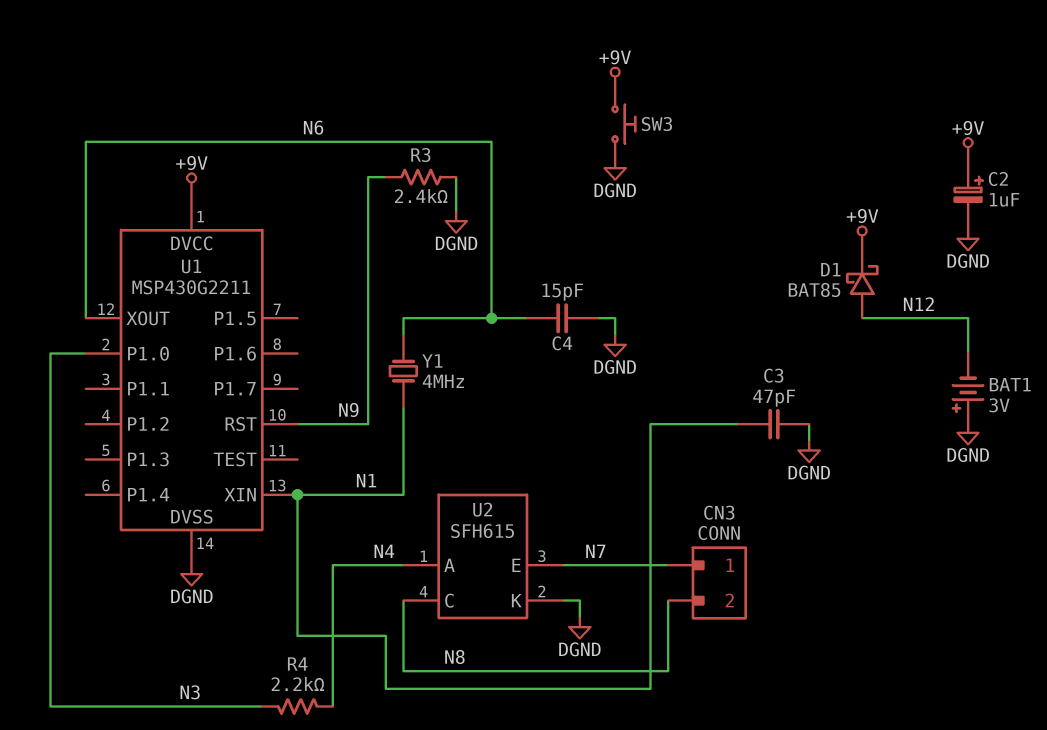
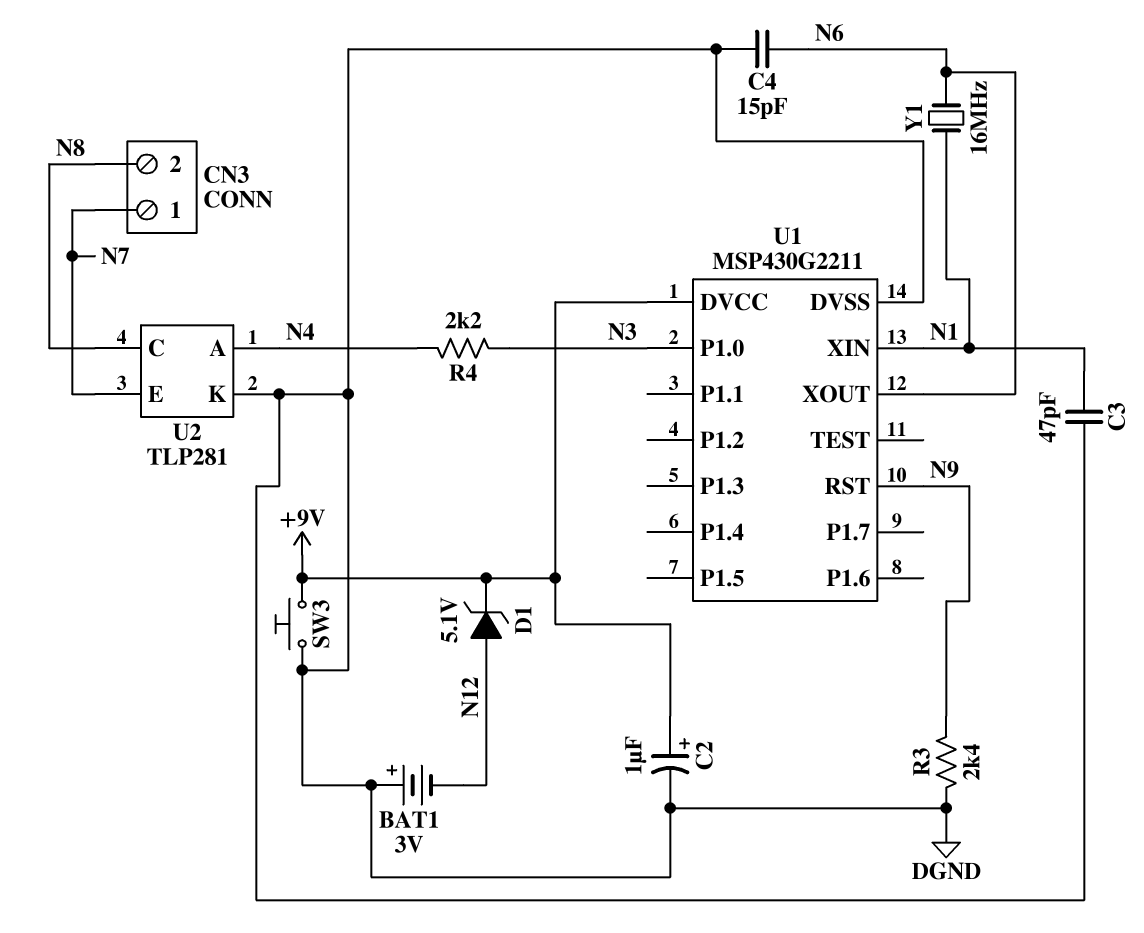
D1: schottky BAT85 (A N12, K +9V) -> zener 5.1V (A N12, K +9V)
U2: SFH615 -> TLP281
Y1: 4MHz (N1, N6) -> 16MHz (N1, N6)

